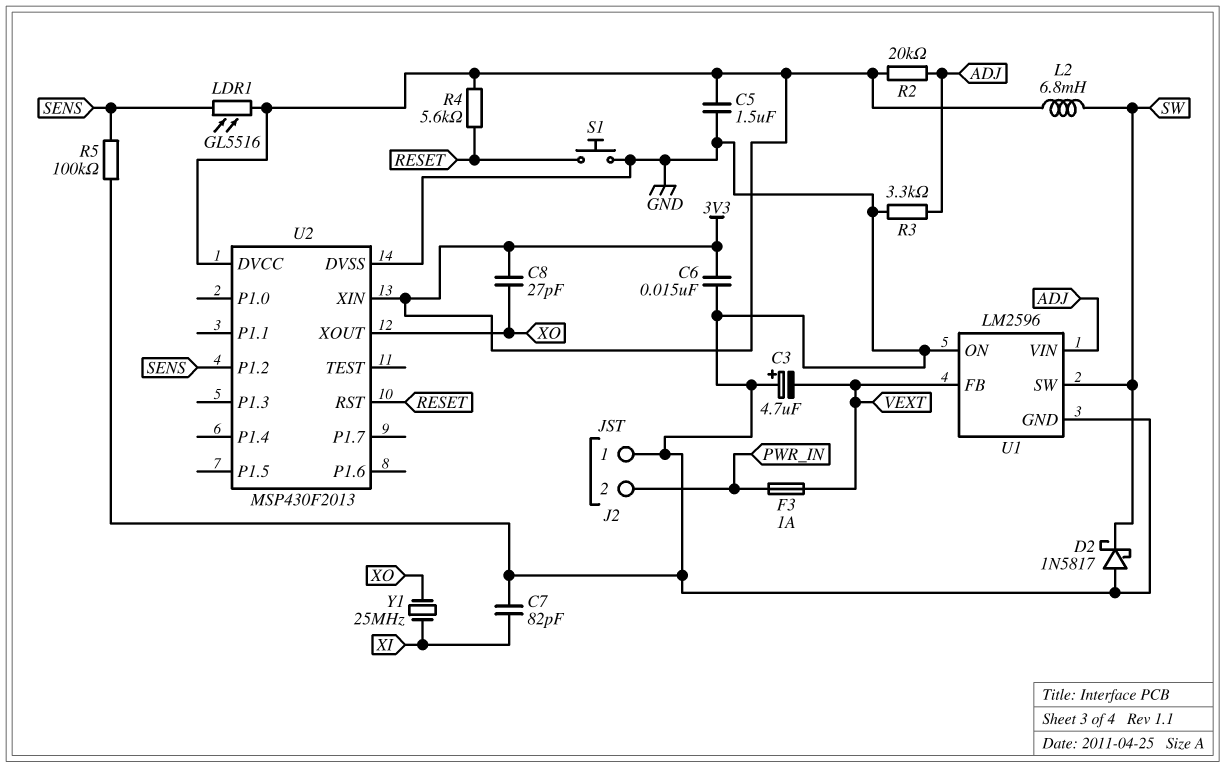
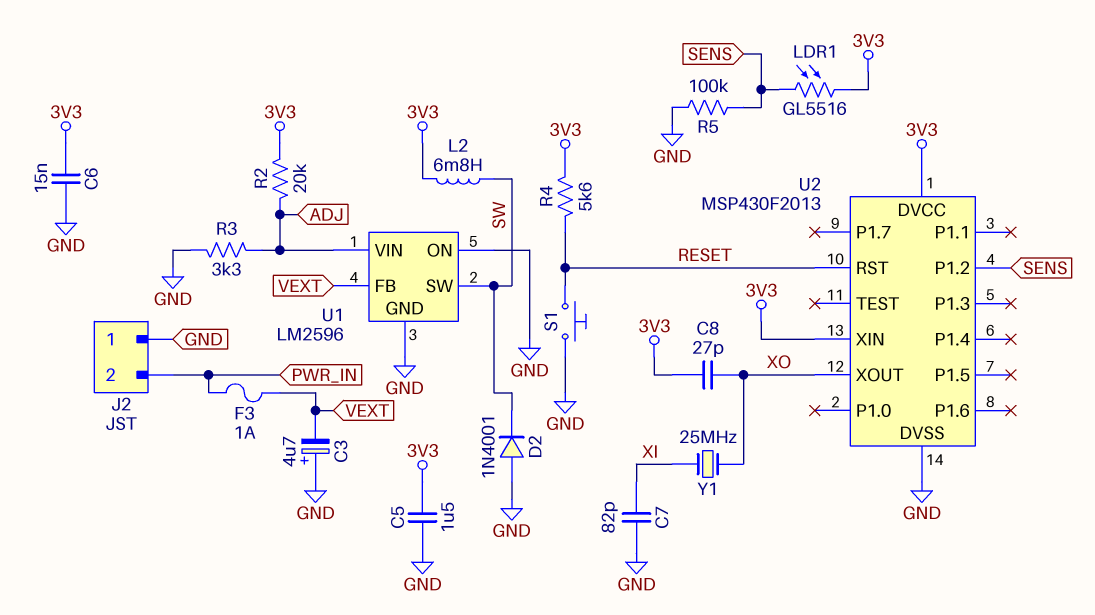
D2: schottky 1N5817 (A GND, K SW) -> diode 1N4001 (A GND, K SW)

